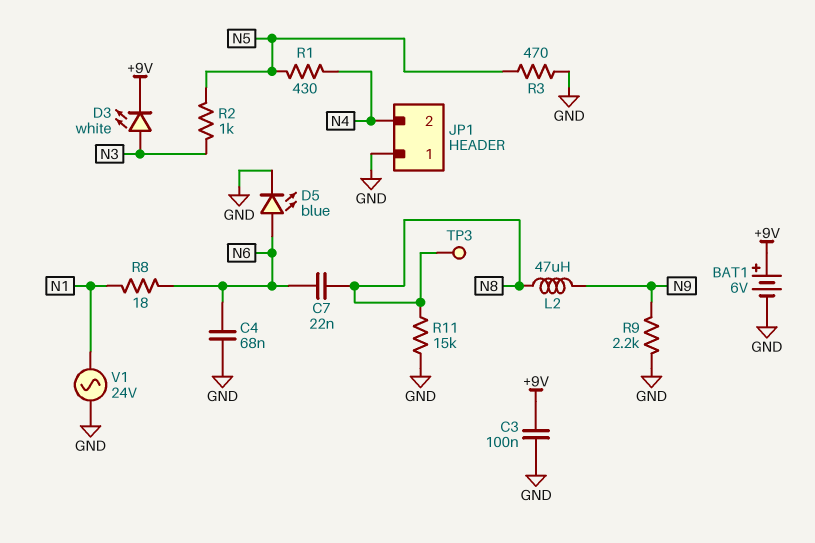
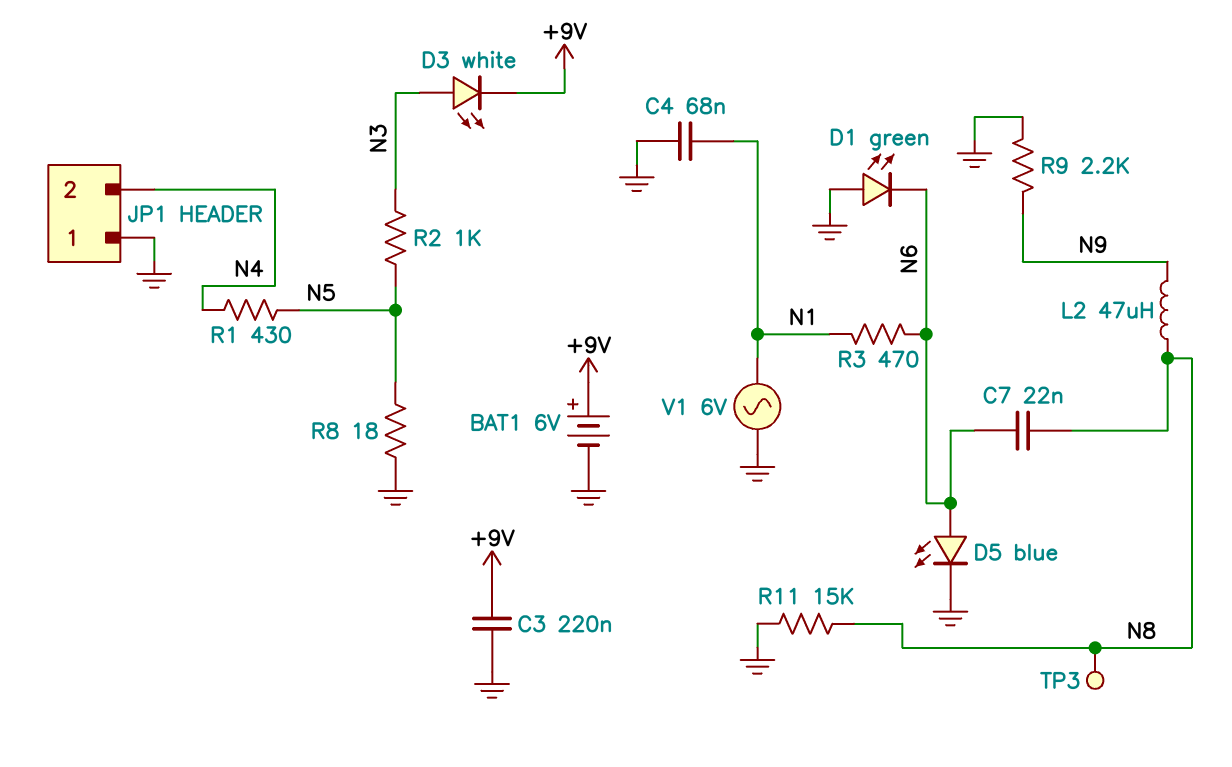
C3: 100nF (+9V, GND) -> 220nF (+9V, GND)
C4: 68nF (GND, N6) -> 68nF (GND, N1)
D1: none -> LED green (A GND, K N6)
R3: 470 (GND, N5) -> 470 (N1, N6)
R8: 18 (N1, N6) -> 18 (GND, N5)
V1: AC 24V (GND, N1) -> AC 6V (GND, N1)

